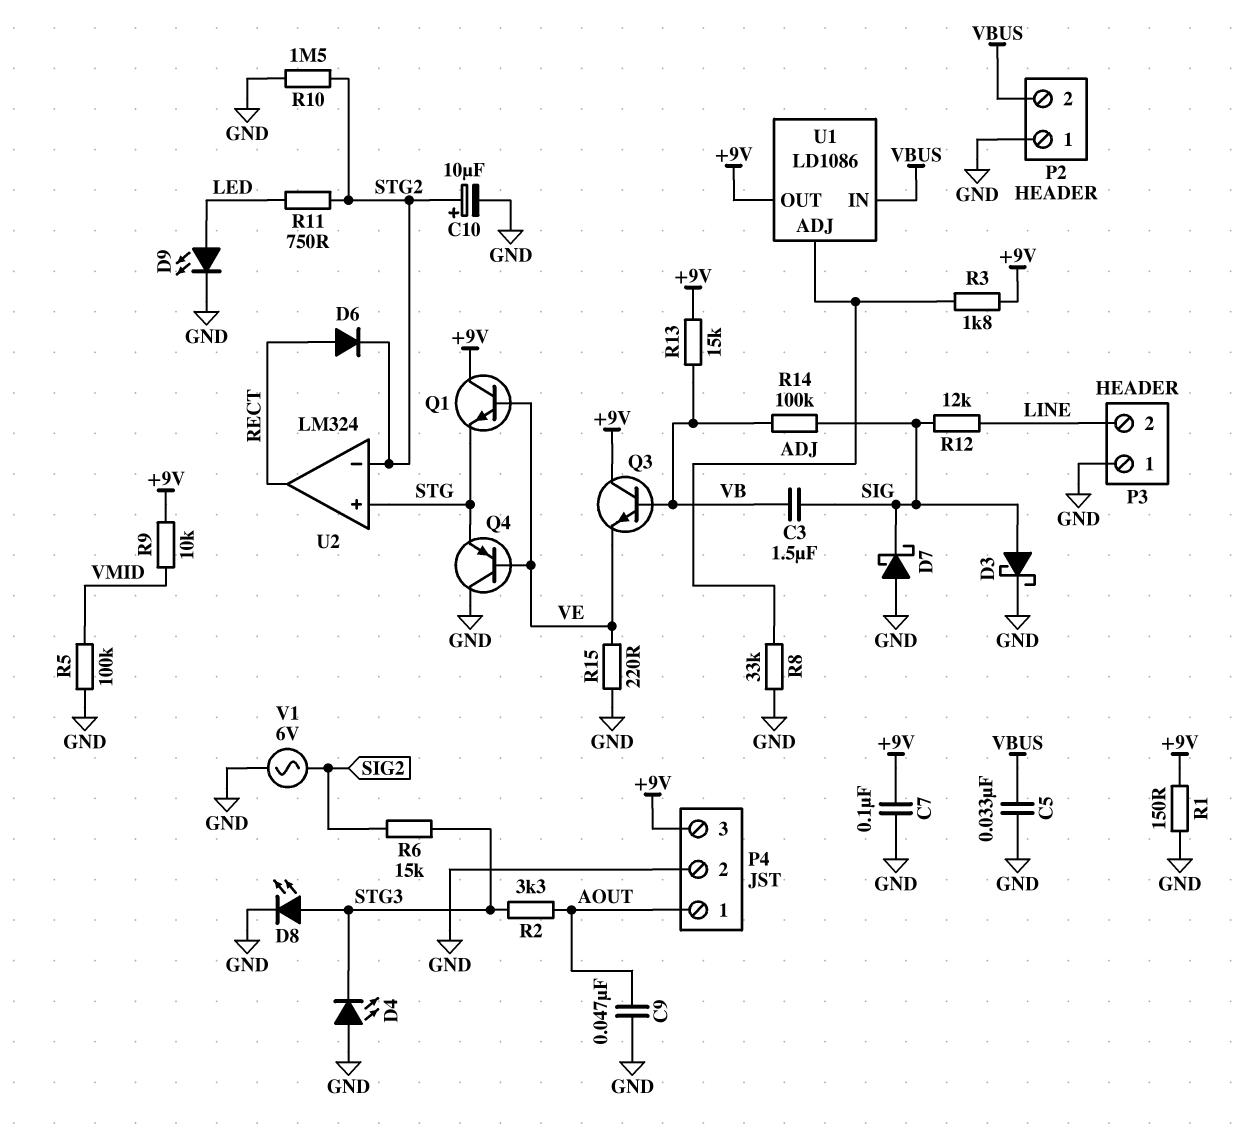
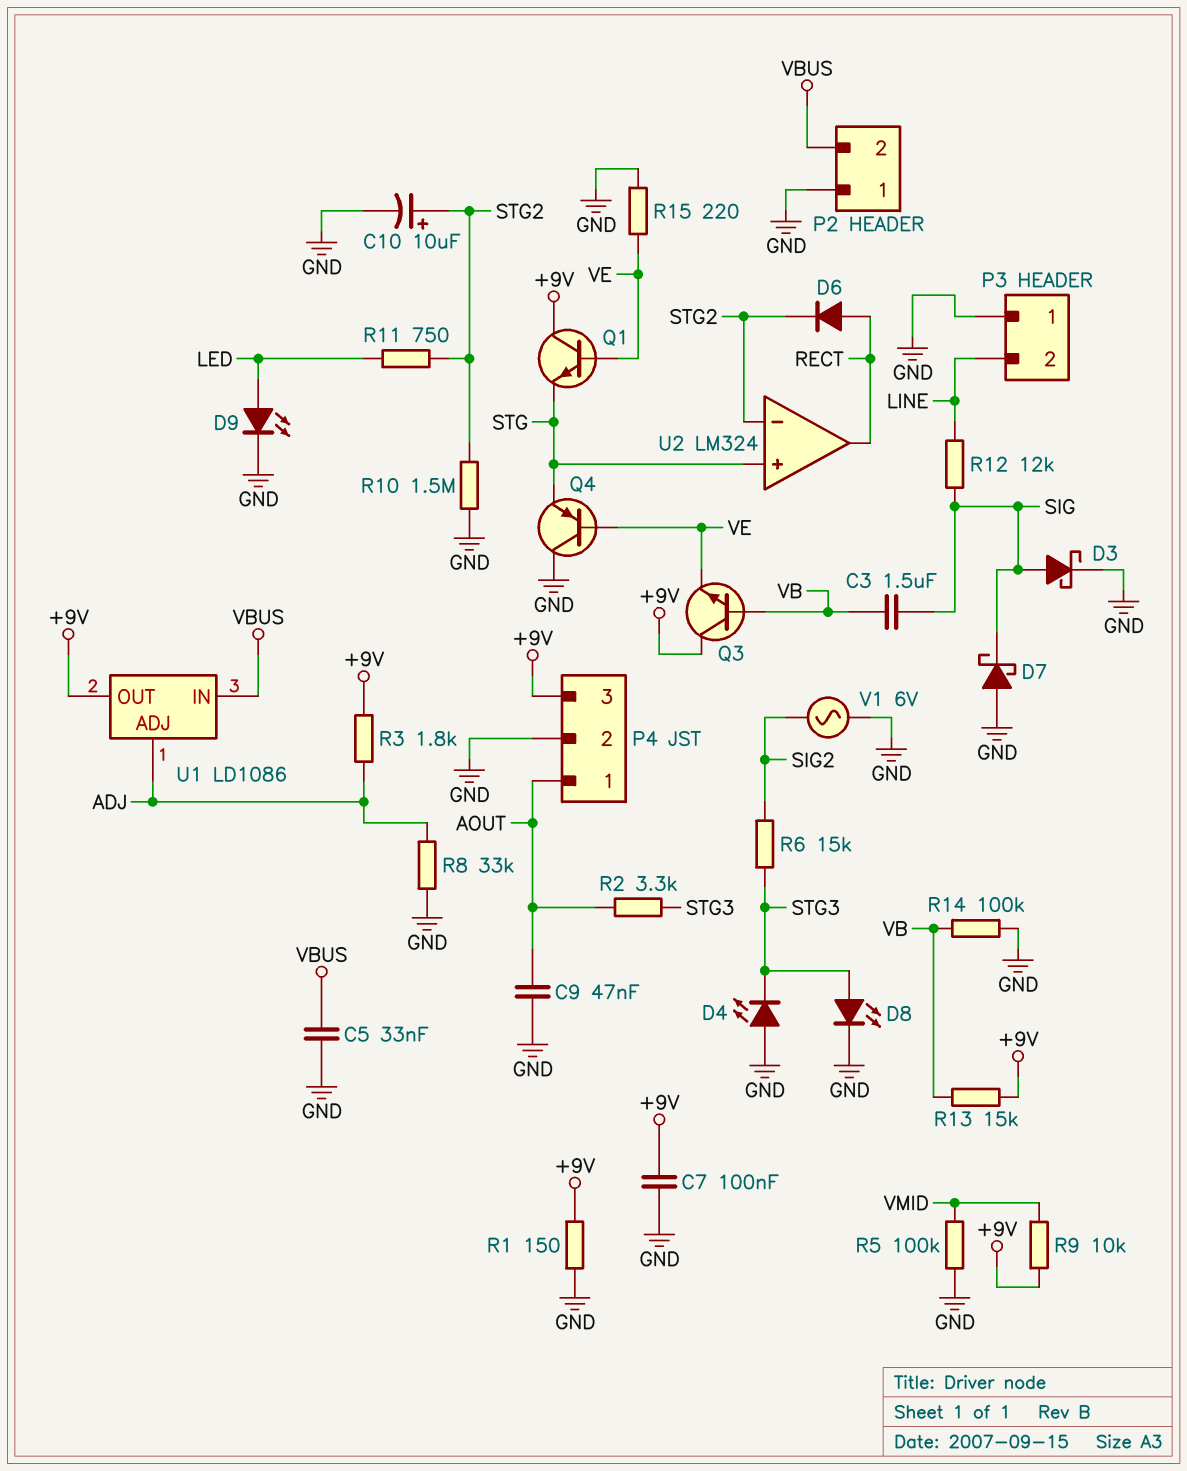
R14: 100k (SIG, VB) -> 100k (GND, VB)

